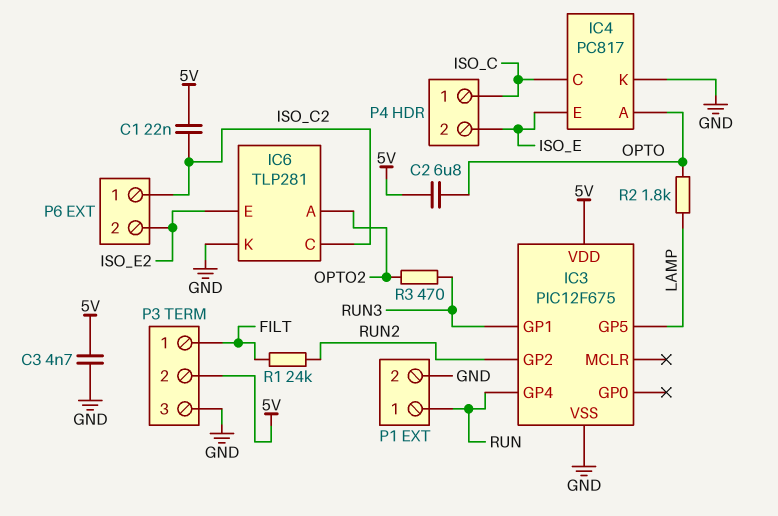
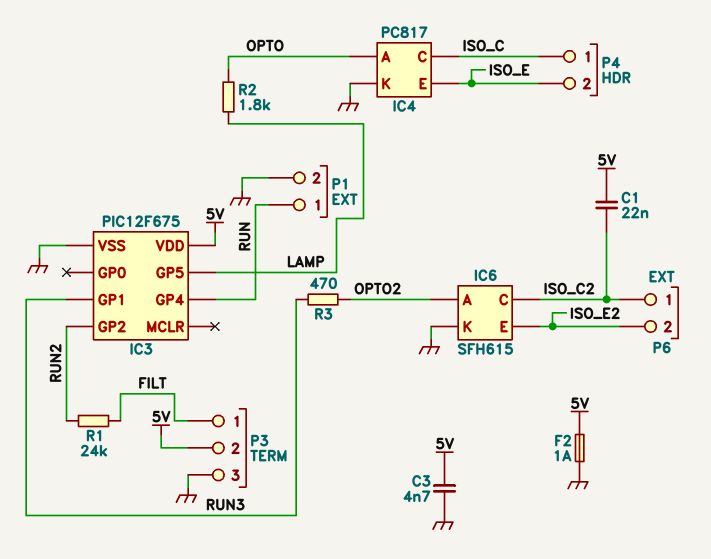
C2: 6.8uF (5V, OPTO) -> none
F2: none -> 1A (5V, GND)
IC6: TLP281 -> SFH615

